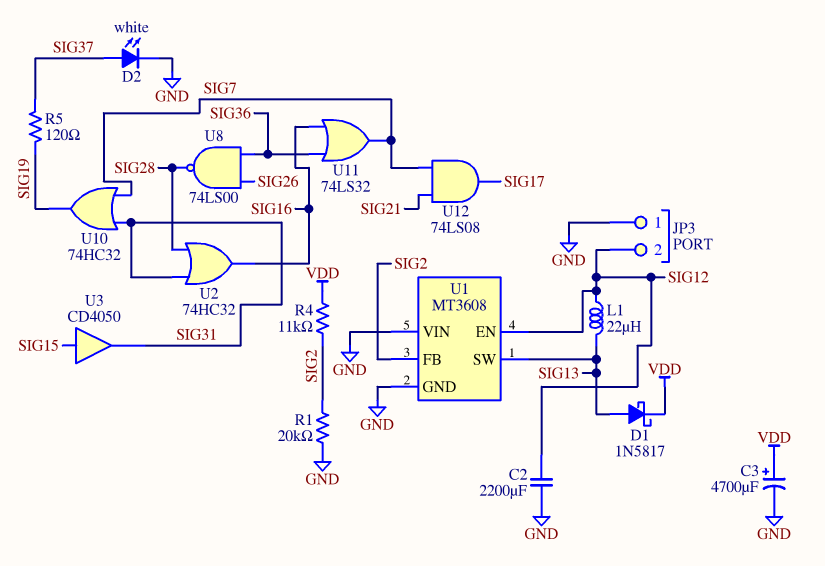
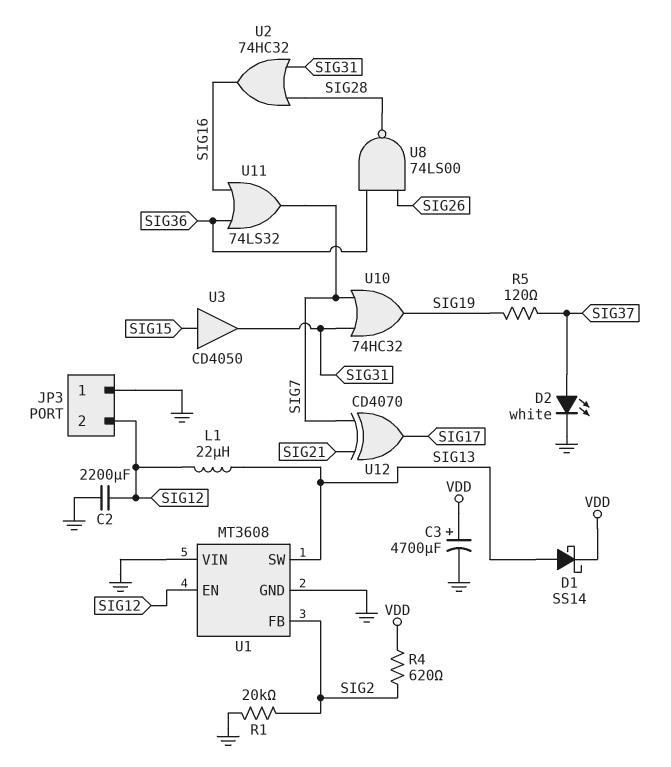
D1: schottky 1N5817 (A SIG13, K VDD) -> schottky SS14 (A SIG13, K VDD)
R4: 11k (SIG2, VDD) -> 620 (SIG2, VDD)
U12: AND 74LS08 (in SIG7, in SIG21, out SIG17) -> XOR CD4070 (in SIG7, in SIG21, out SIG17)

